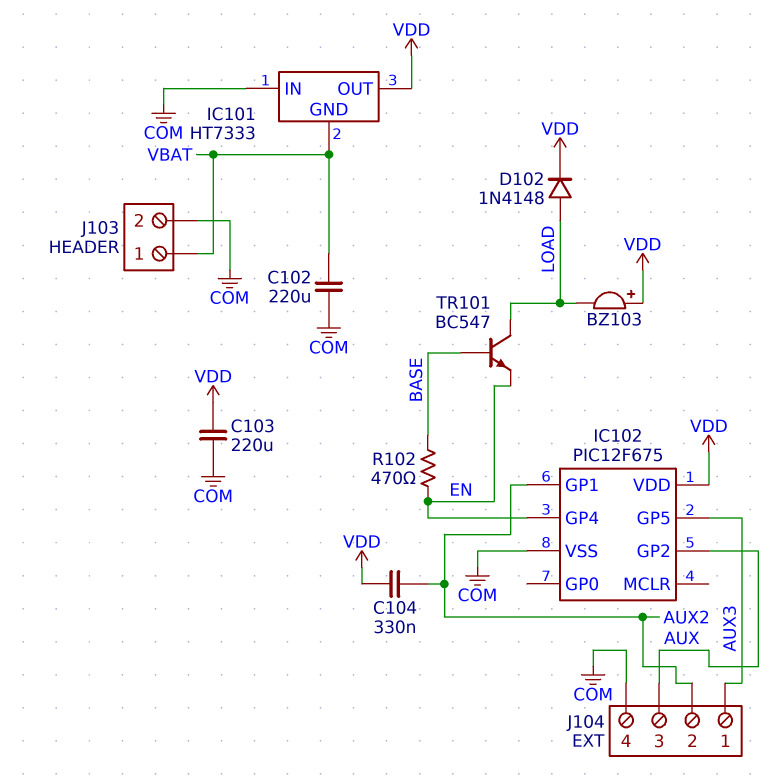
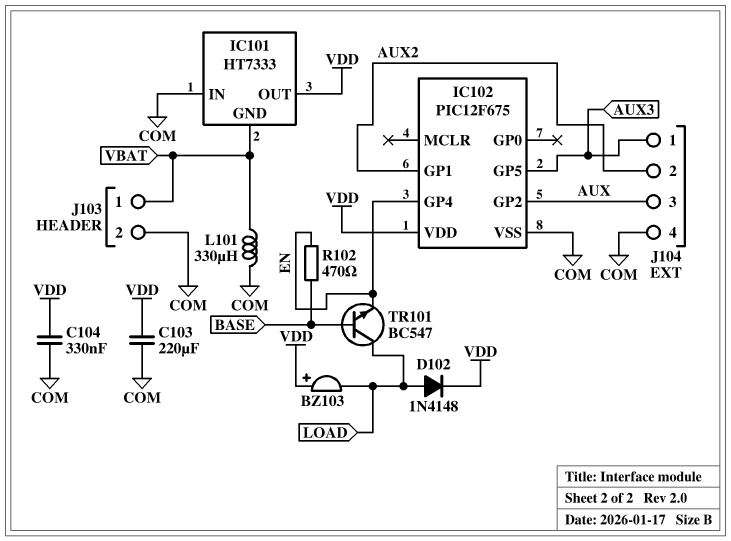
C102: 220uF (COM, VBAT) -> none
C104: 330nF (AUX2, VDD) -> 330nF (COM, VDD)
L101: none -> 330uH (COM, VBAT)

